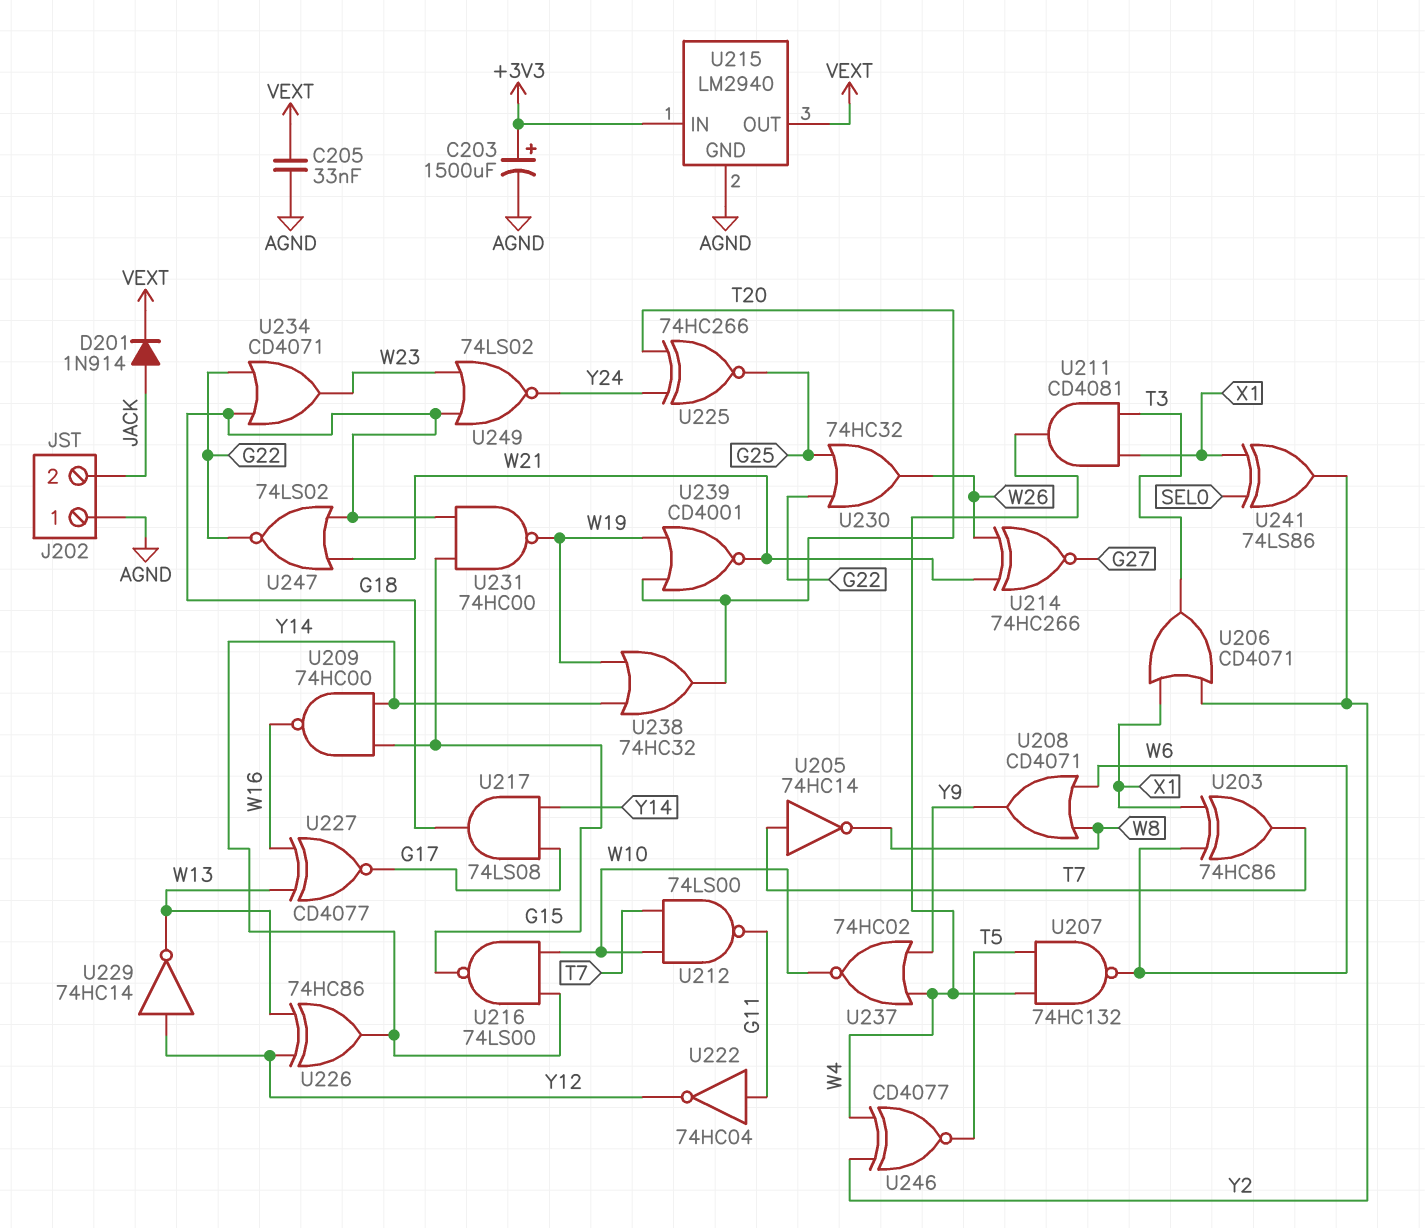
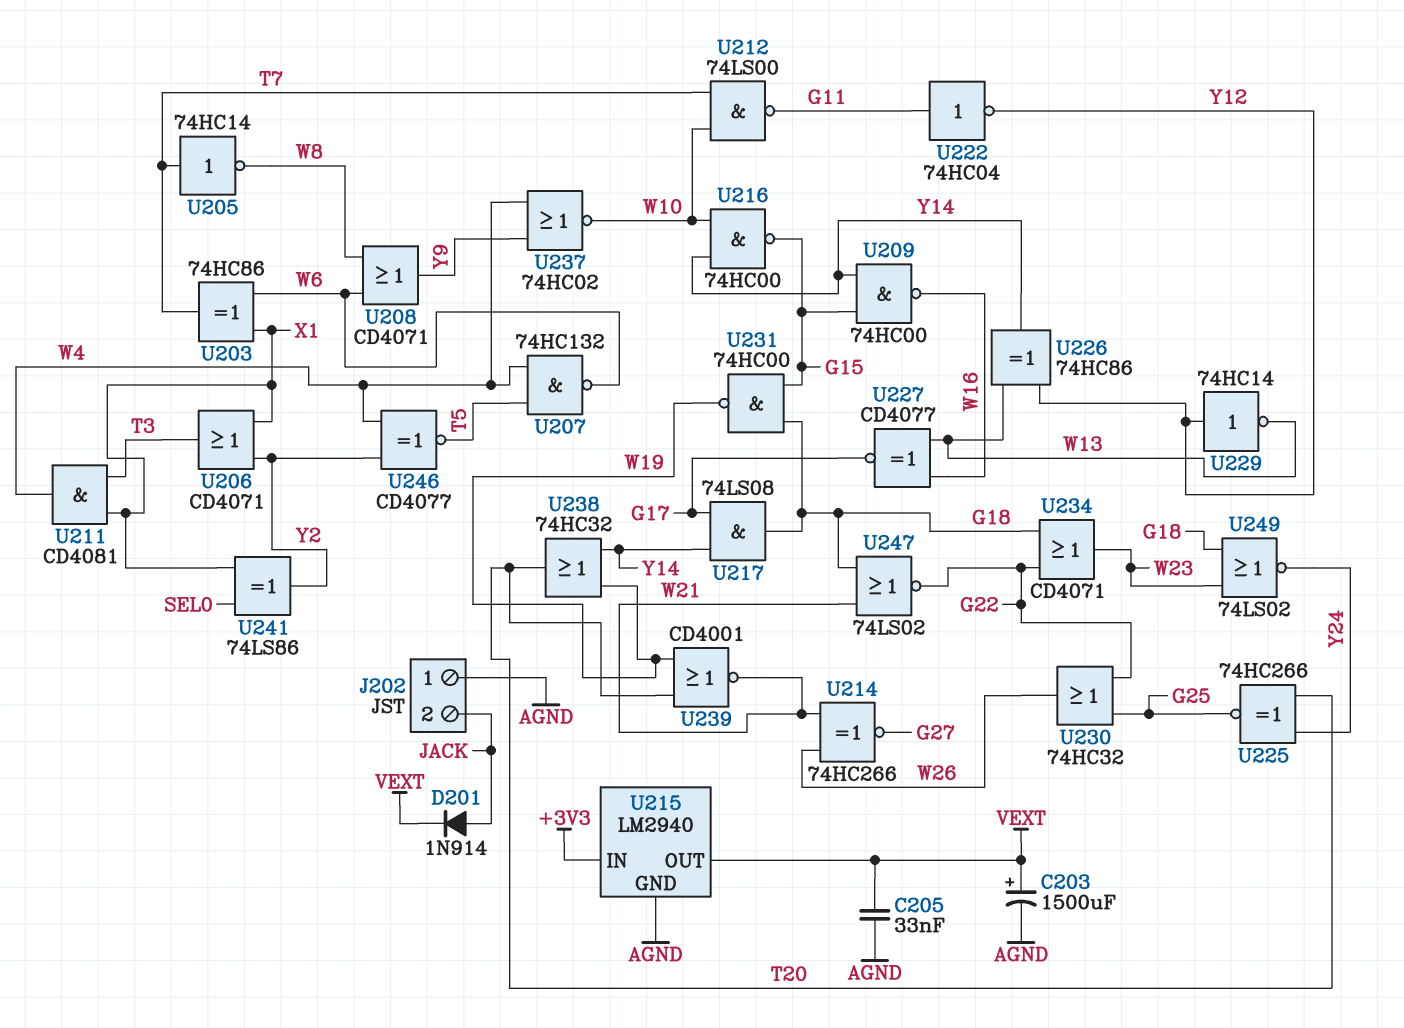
C203: 1500uF (plus +3V3, minus AGND) -> 1500uF (plus VEXT, minus AGND)
U216: NAND 74LS00 (in W10, in Y14, out G15) -> NAND 74HC00 (in W10, in Y14, out G15)

